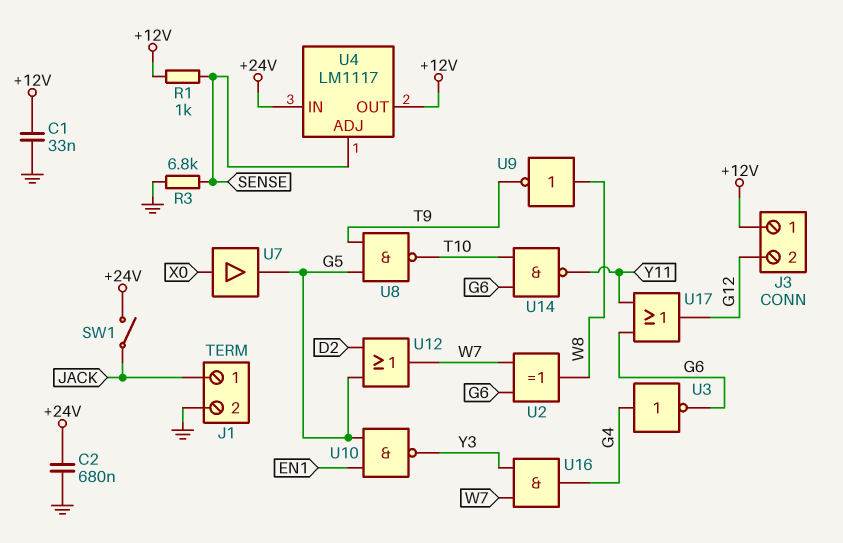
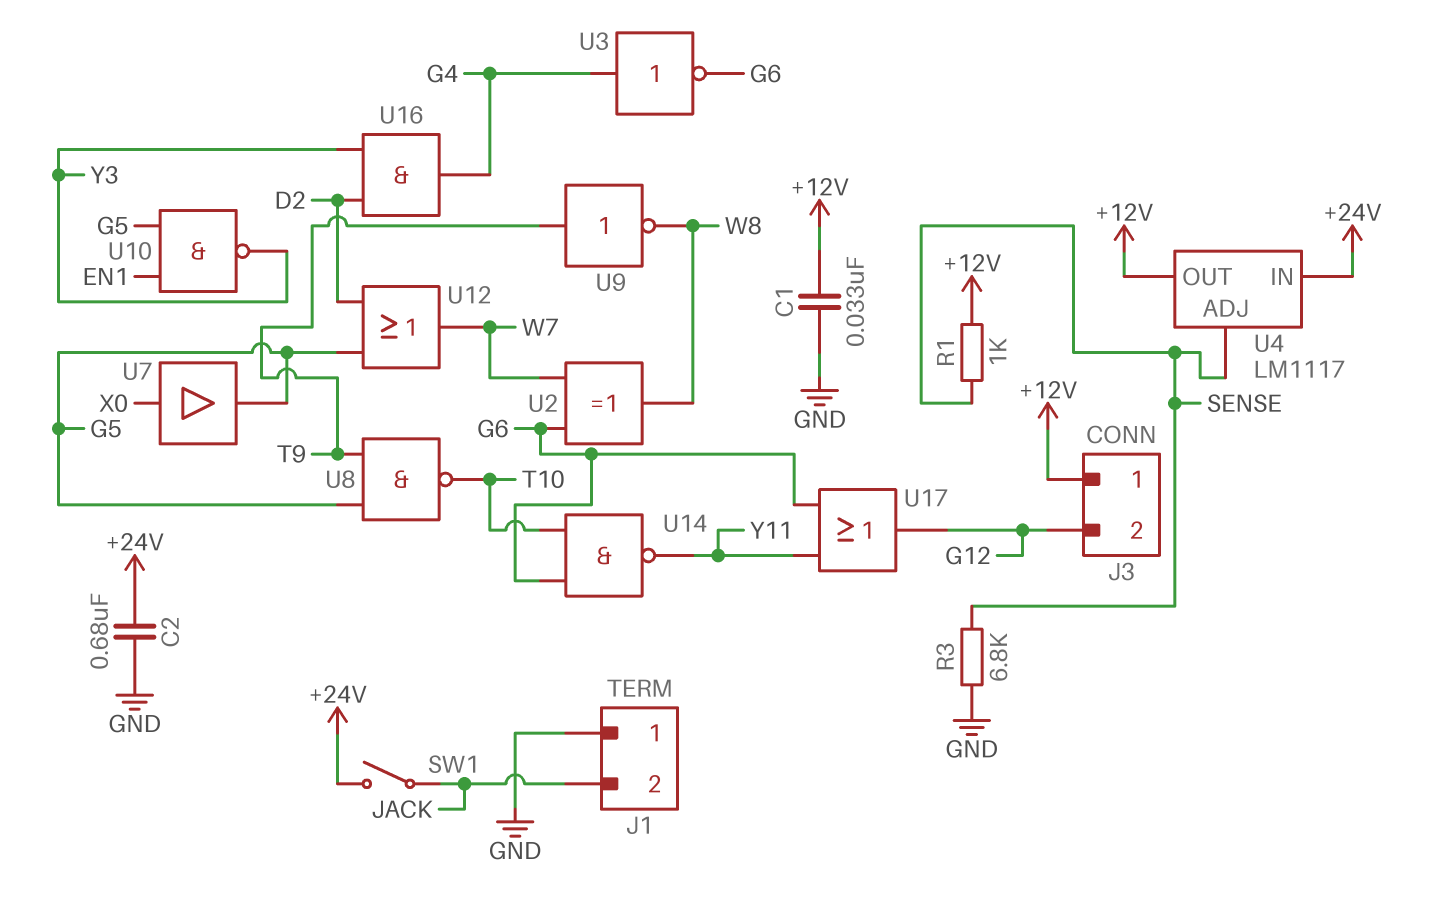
J1 pin 1: JACK -> GND
J1 pin 2: GND -> JACK
U9: NOT (in W8, out T9) -> NOT (in T9, out W8)
U16: AND (in W7, in Y3, out G4) -> AND (in D2, in Y3, out G4)

